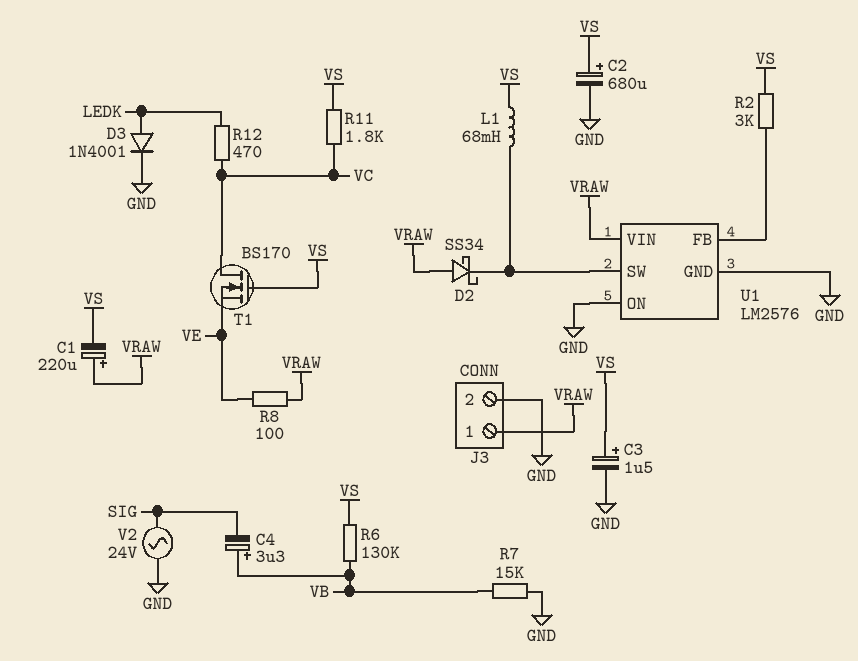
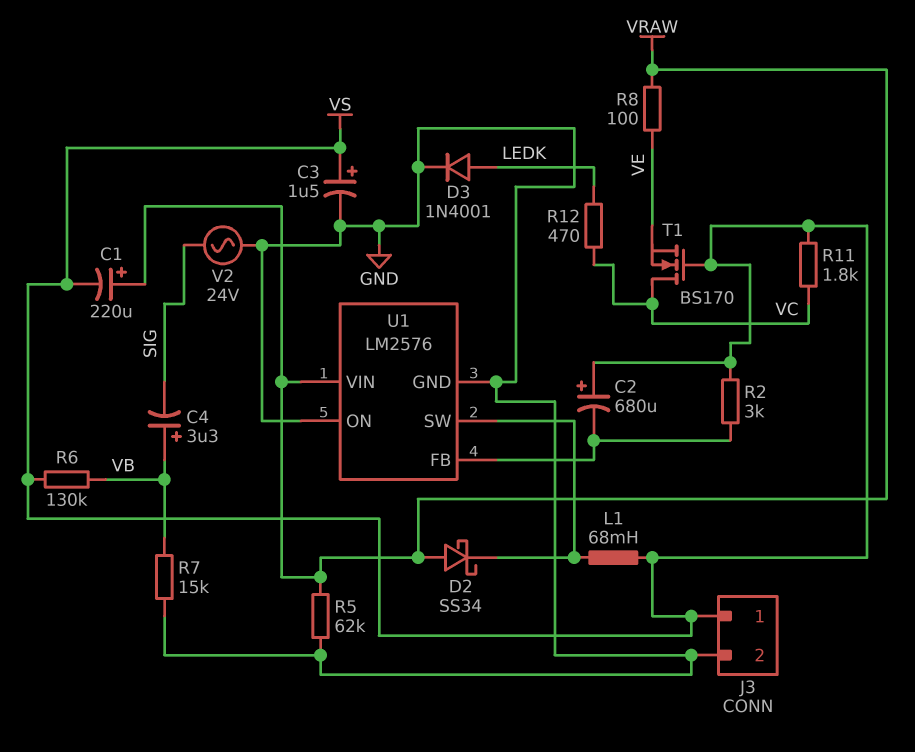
C2: 680uF (plus VS, minus GND) -> 680uF (plus VS, minus U1/FB)
J3 pin 1: VRAW -> VS
R5: none -> 62k (GND, VRAW)

